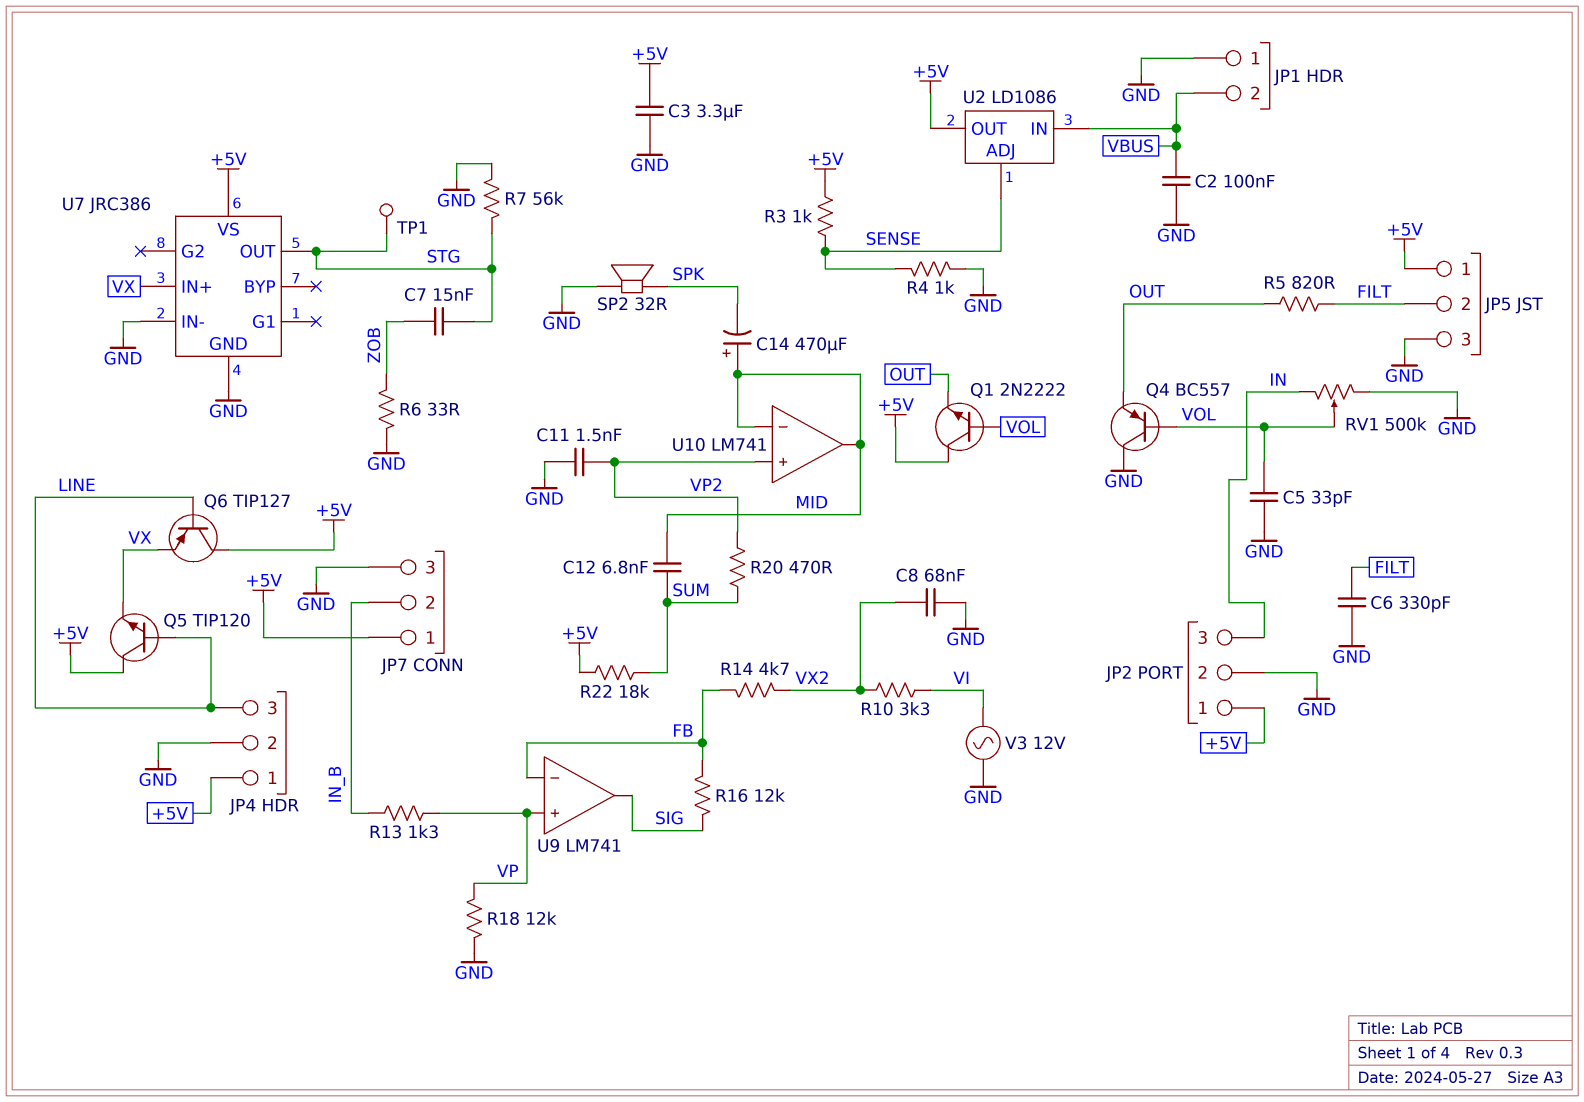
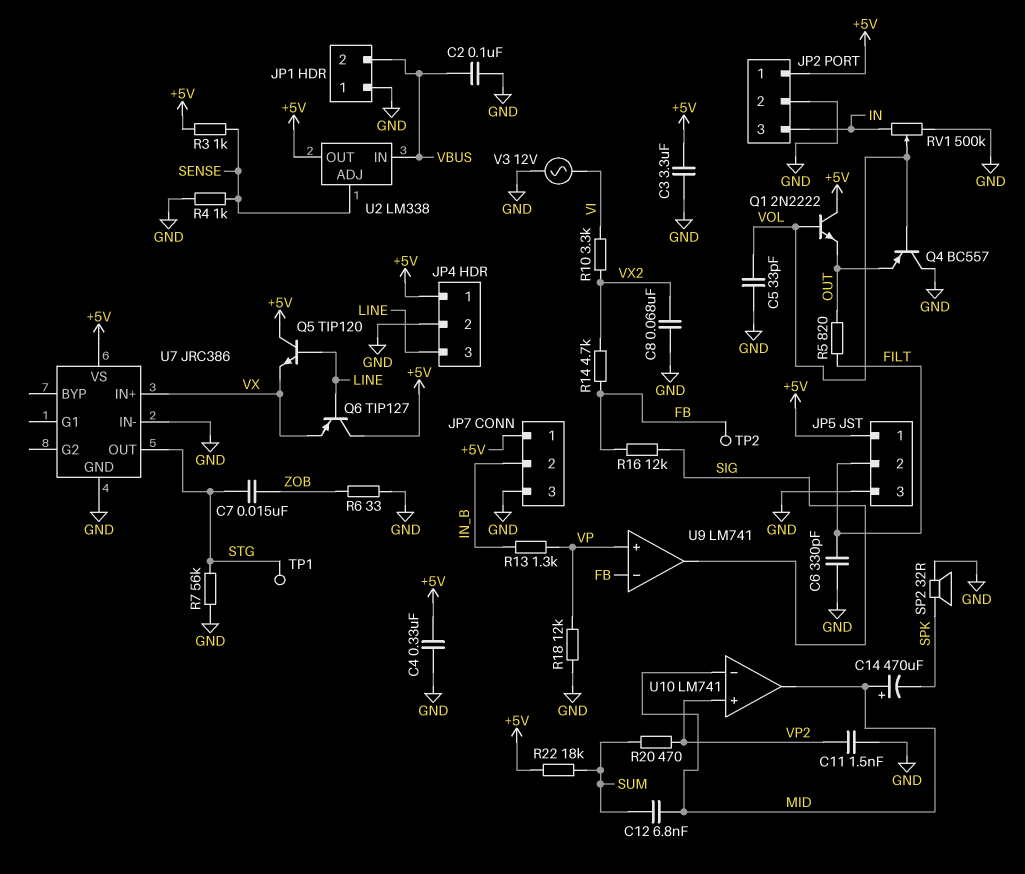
C4: none -> 330nF (+5V, GND)
TP2: none -> test point (FB)
U2: LD1086 -> LM338

